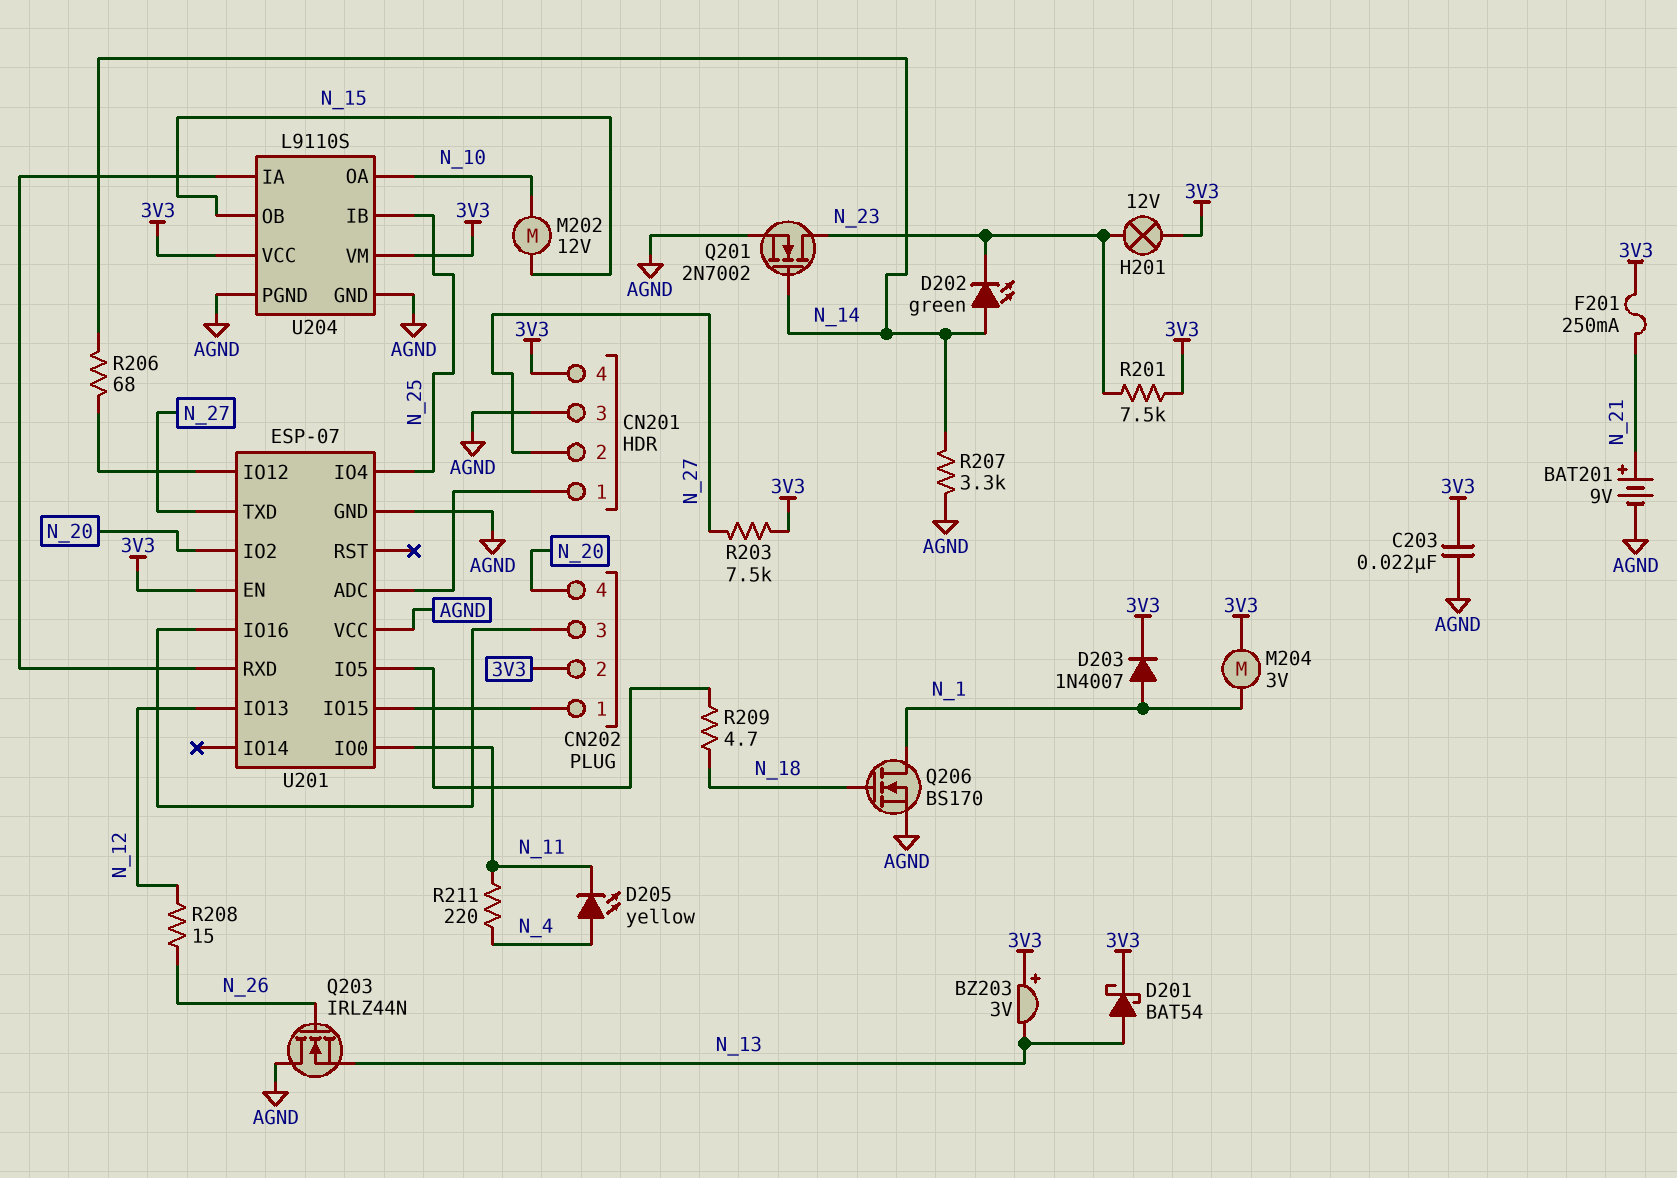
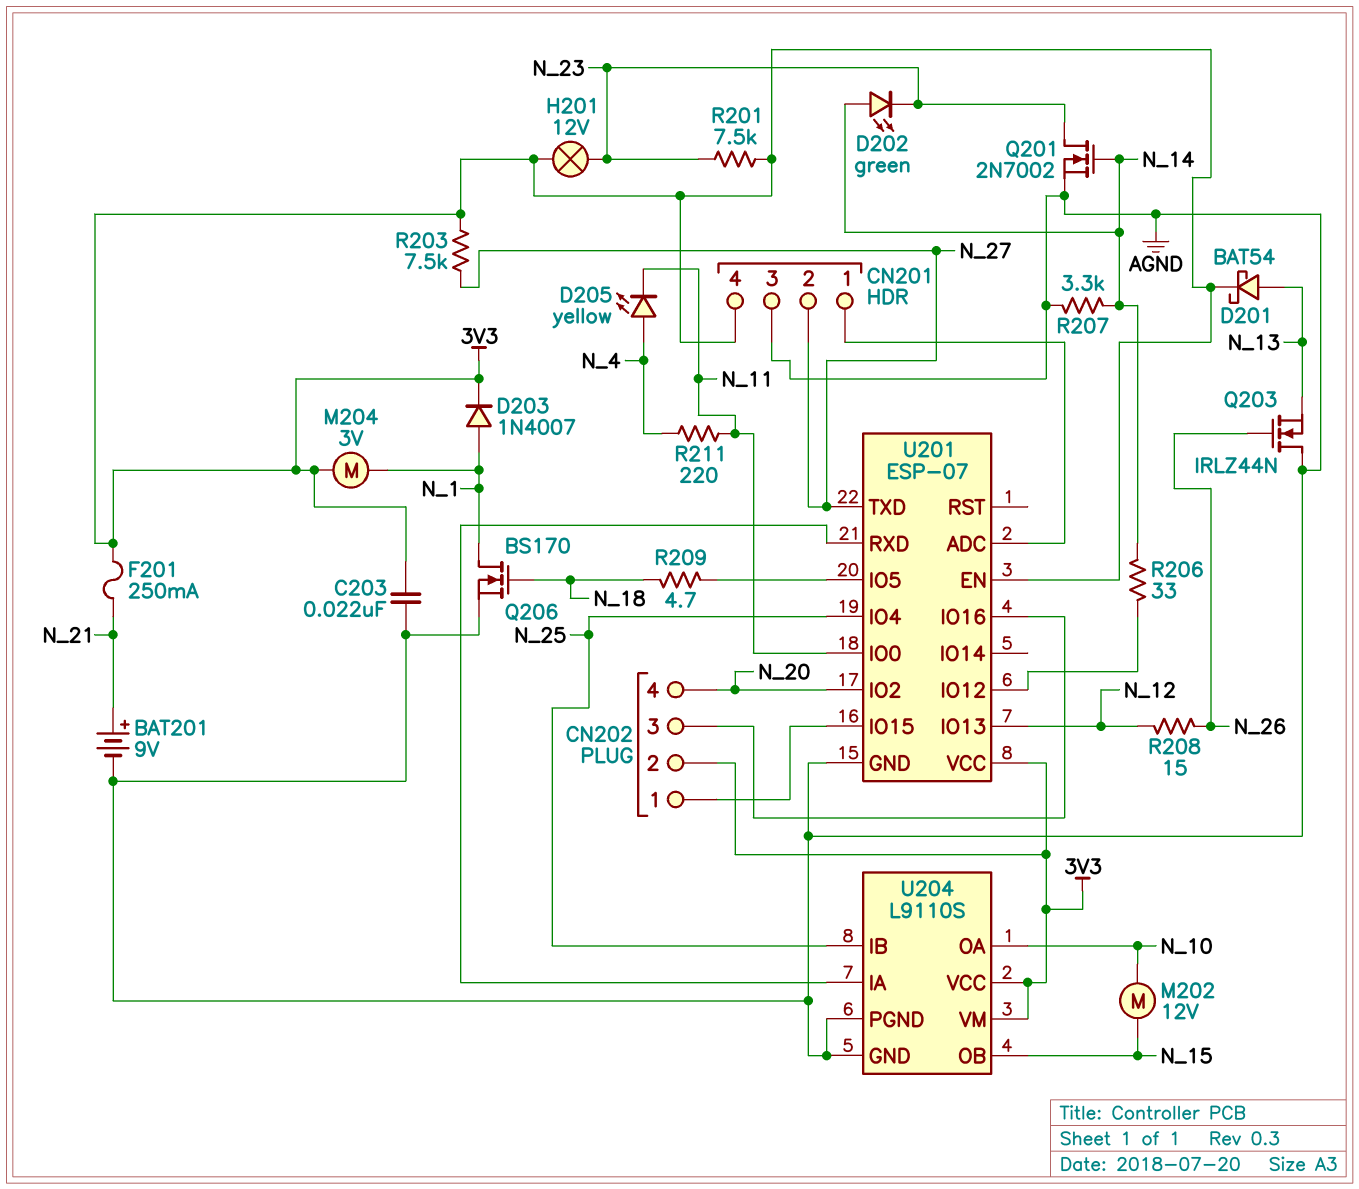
BZ203: buzzer 3V (plus 3V3, minus N_13) -> none
R206: 68 (N_14, U201/IO12) -> 33 (N_14, U201/IO12)
U201 pin VCC: AGND -> 3V3

